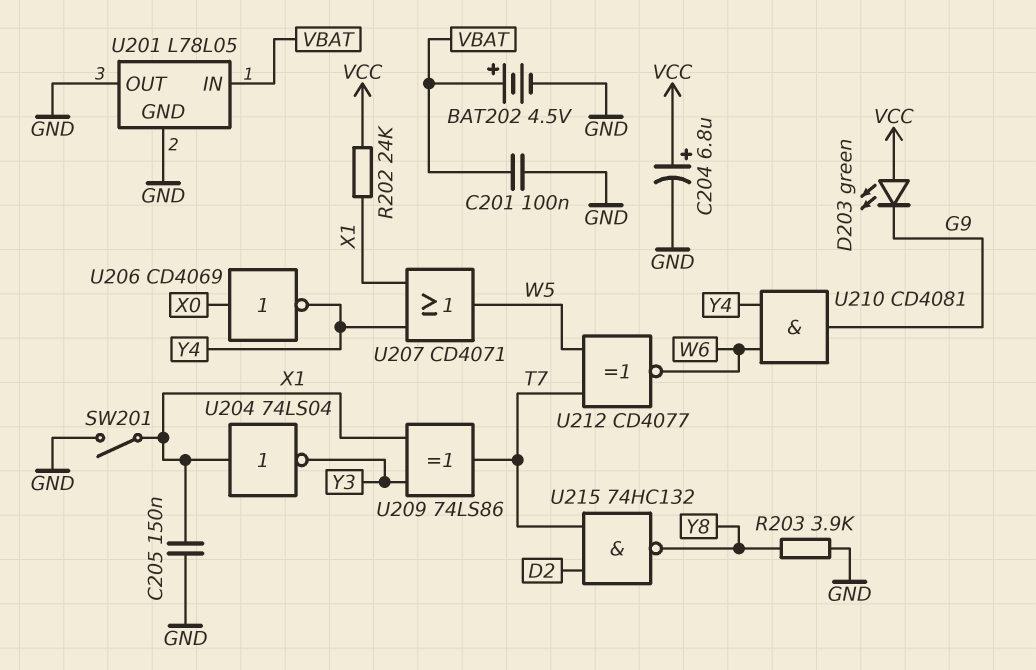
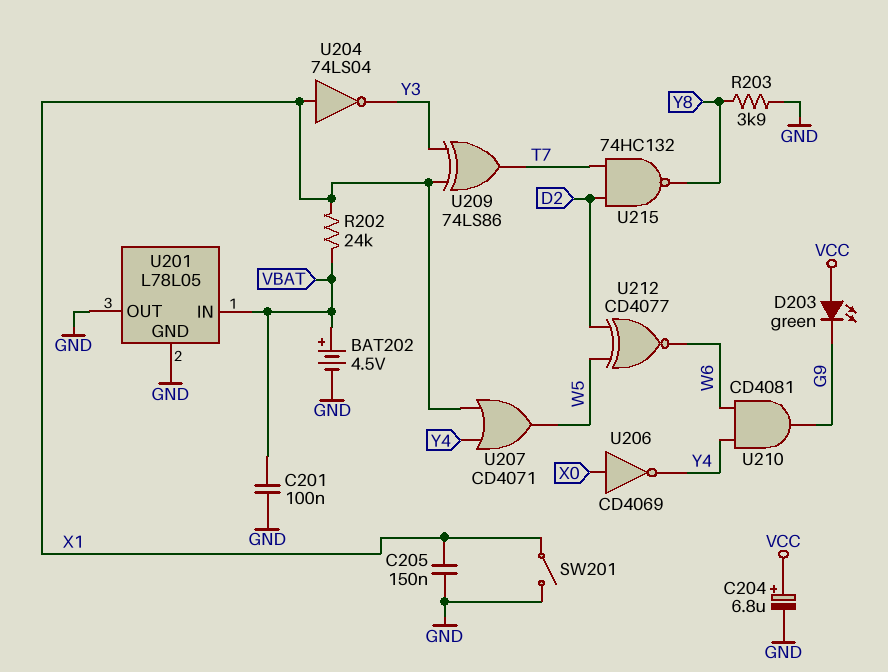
R202: 24k (VCC, X1) -> 24k (VBAT, X1)
U212: XNOR CD4077 (in T7, in W5, out W6) -> XNOR CD4077 (in D2, in W5, out W6)

